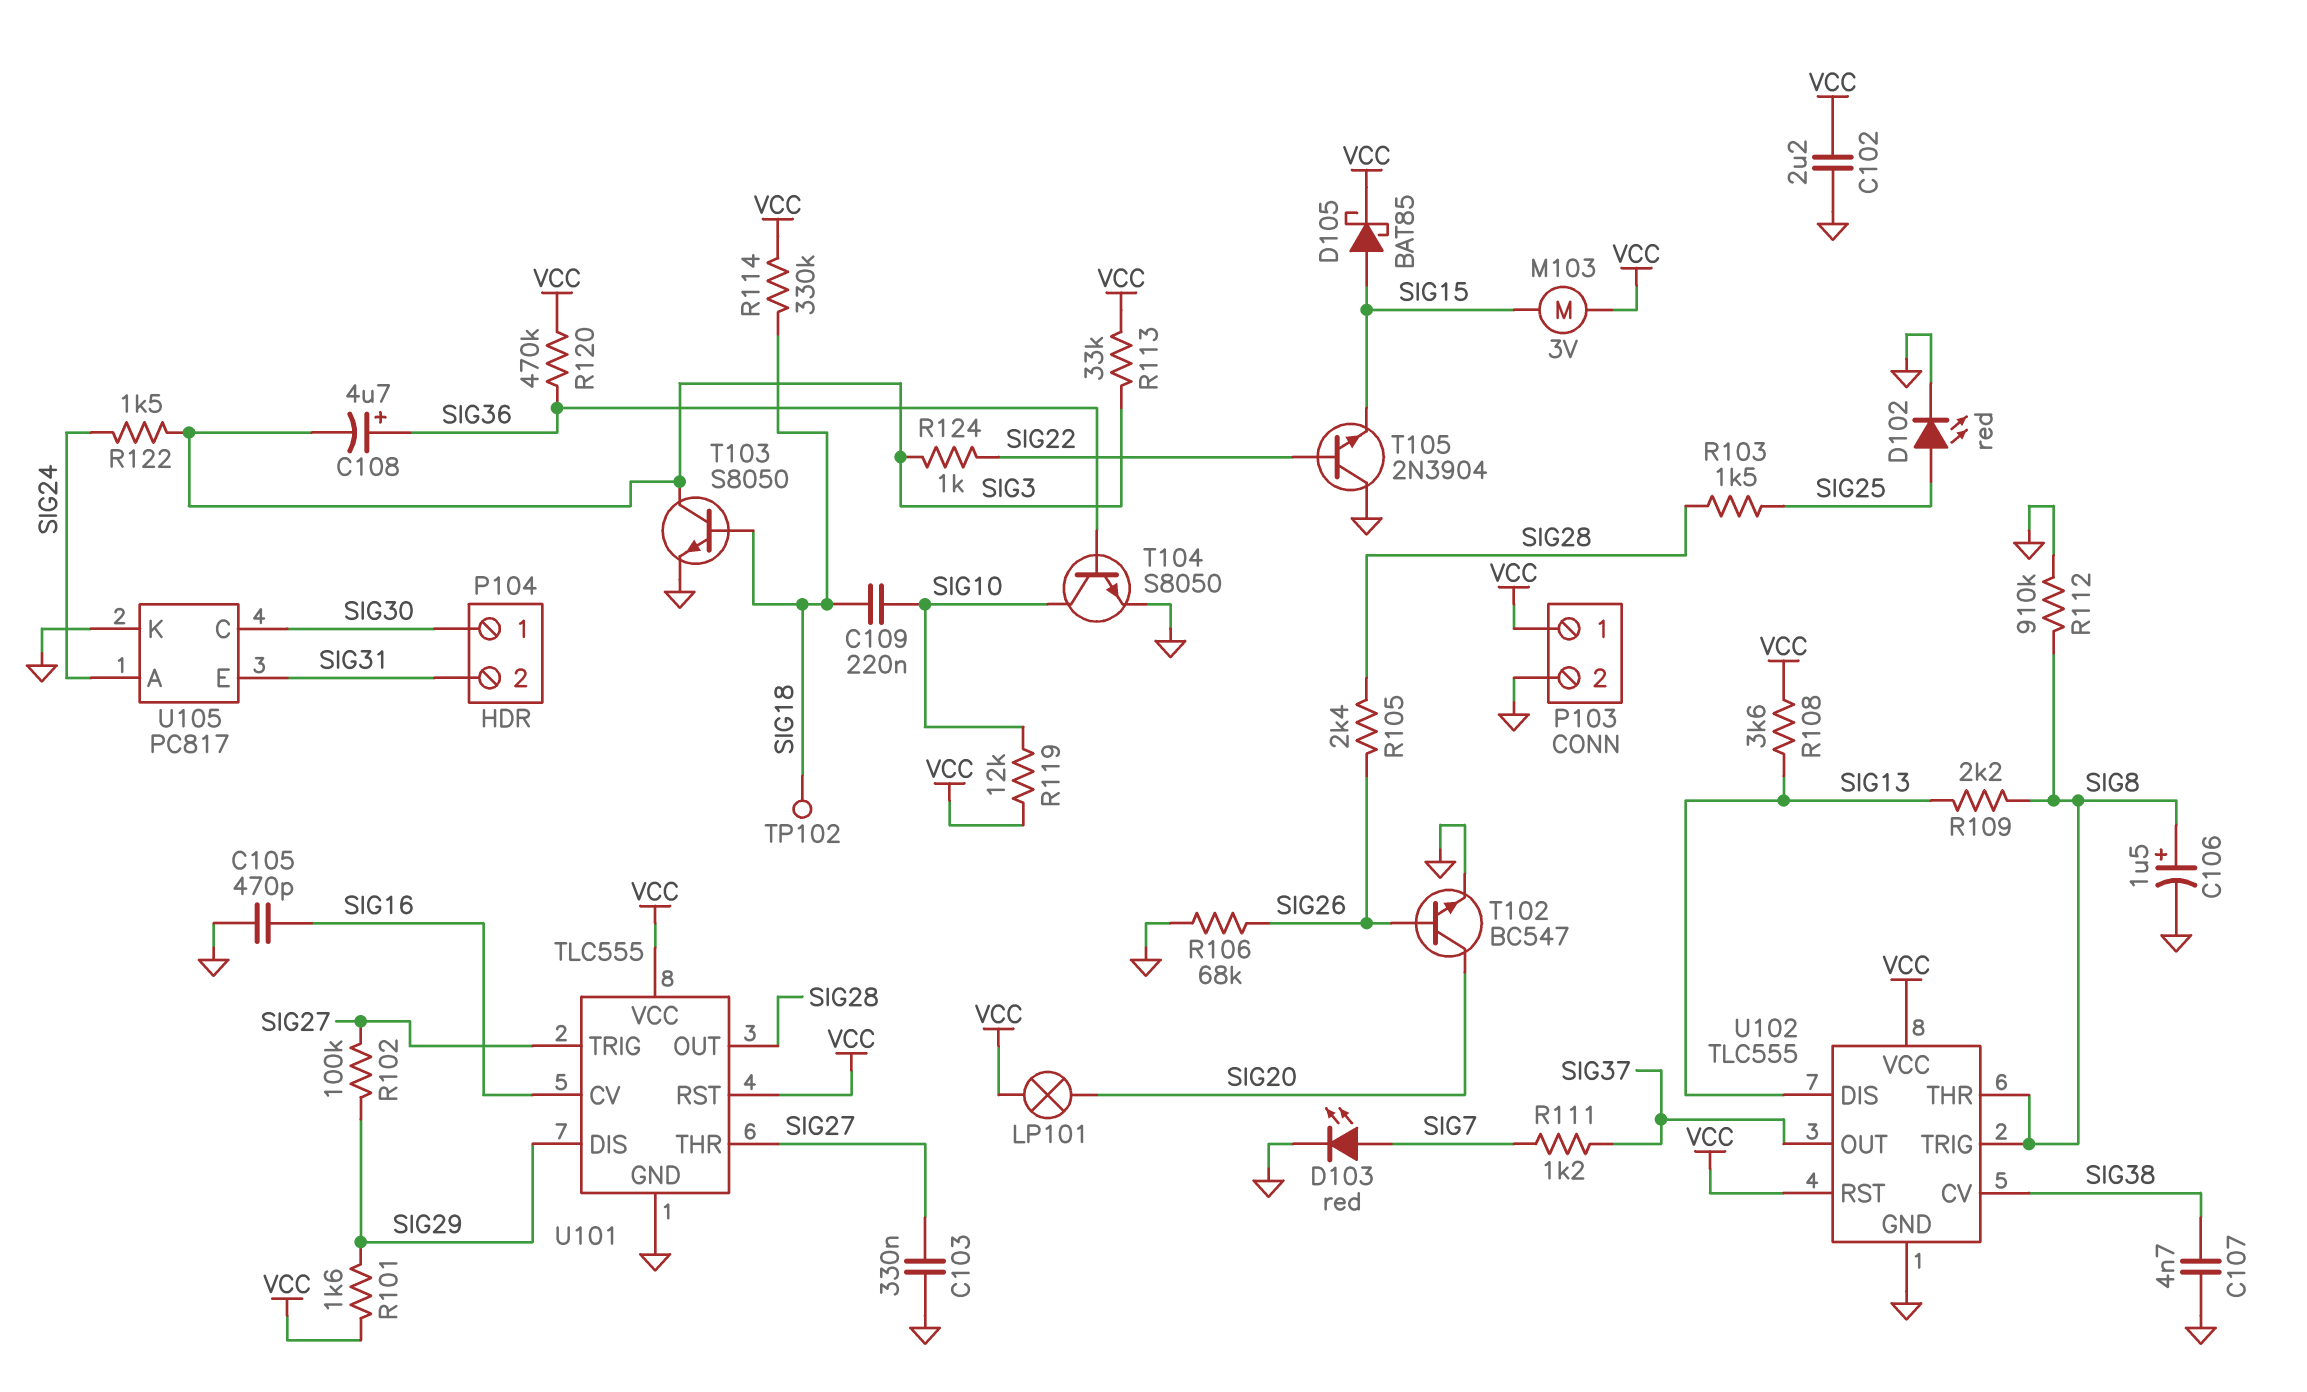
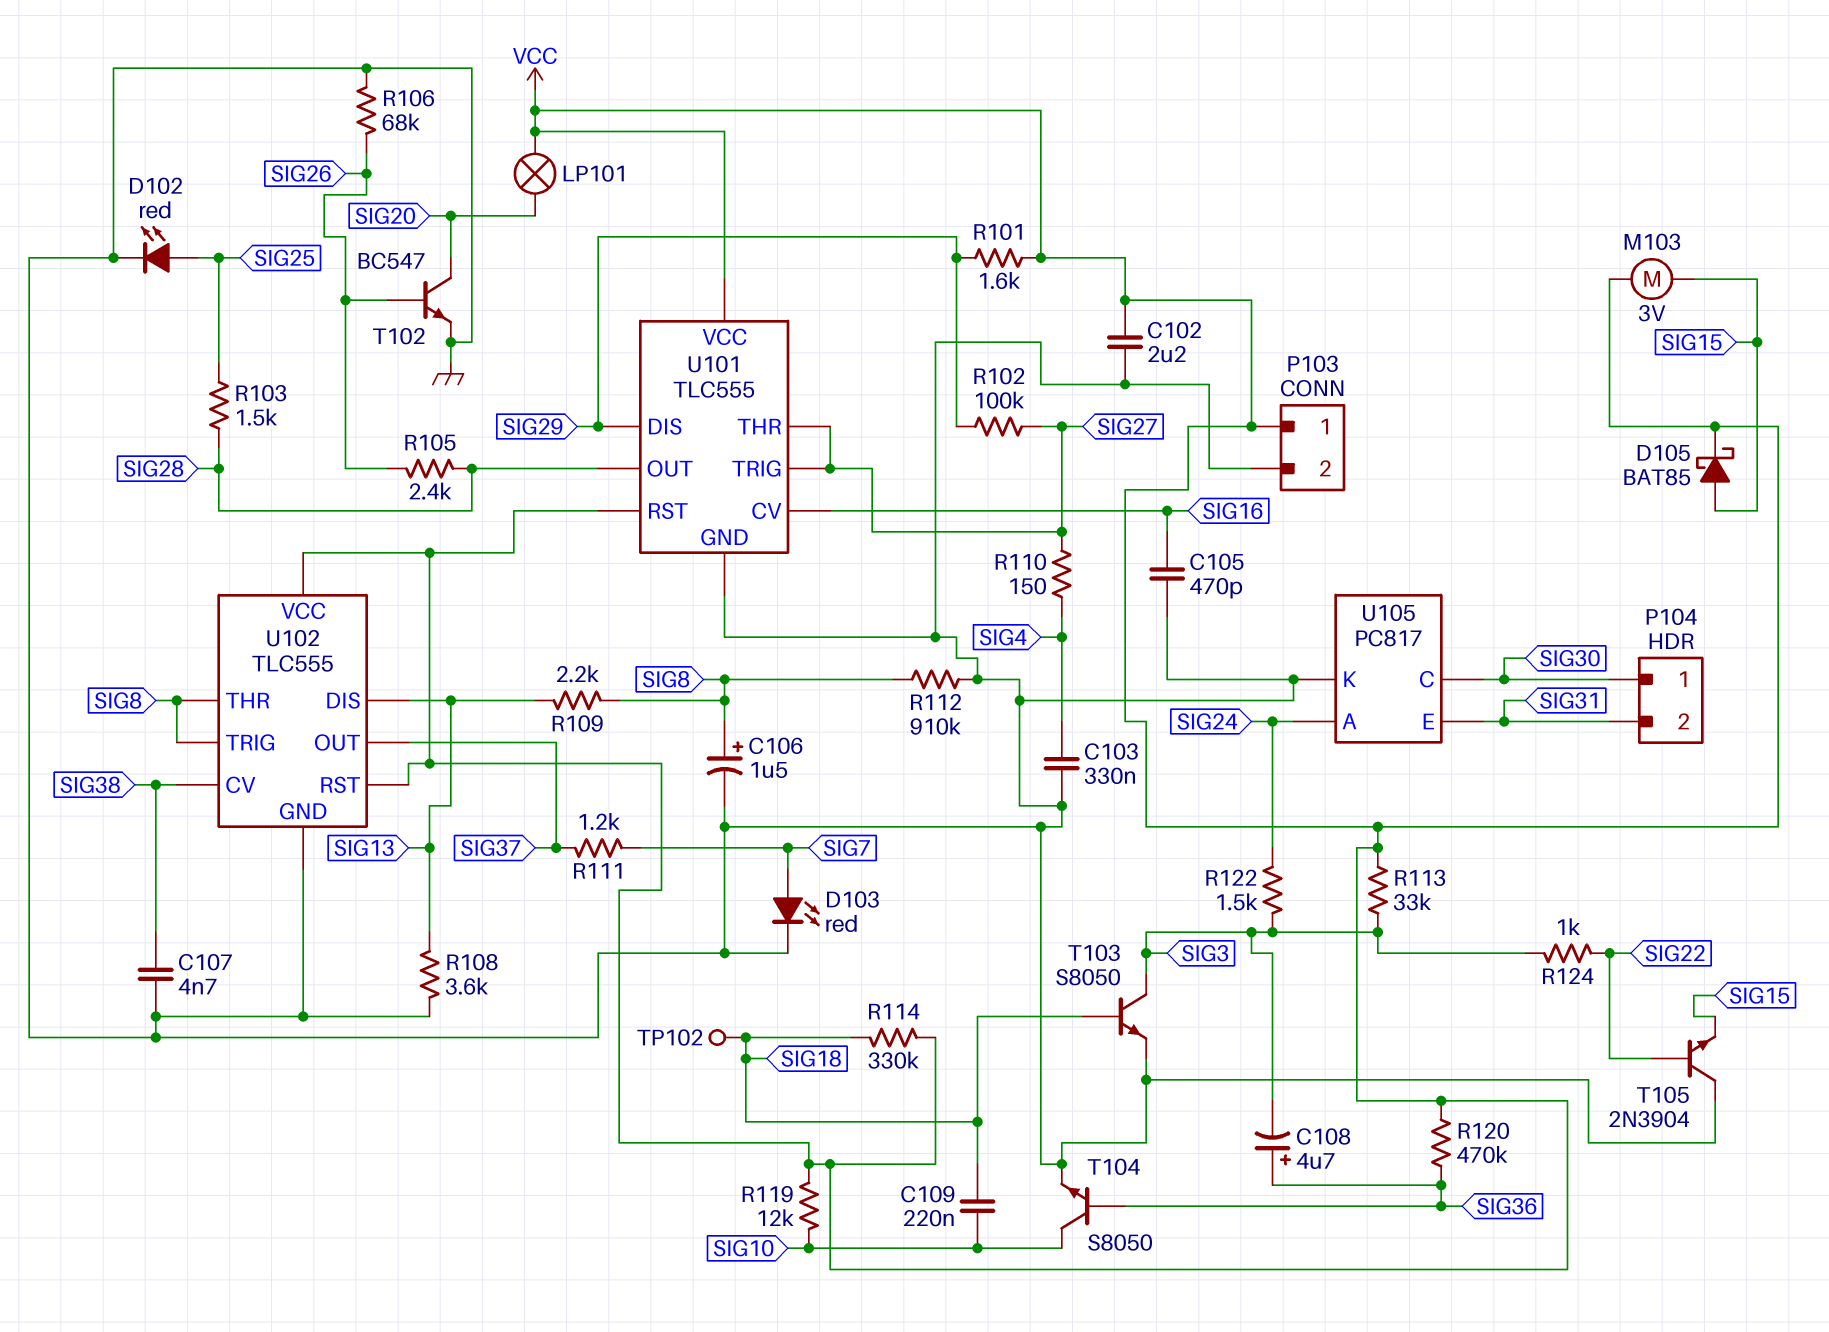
C103: 330nF (GND, SIG27) -> 330nF (GND, SIG4)
R108: 3.6k (SIG13, VCC) -> 3.6k (GND, SIG13)
R110: none -> 150 (SIG4, SIG27)

